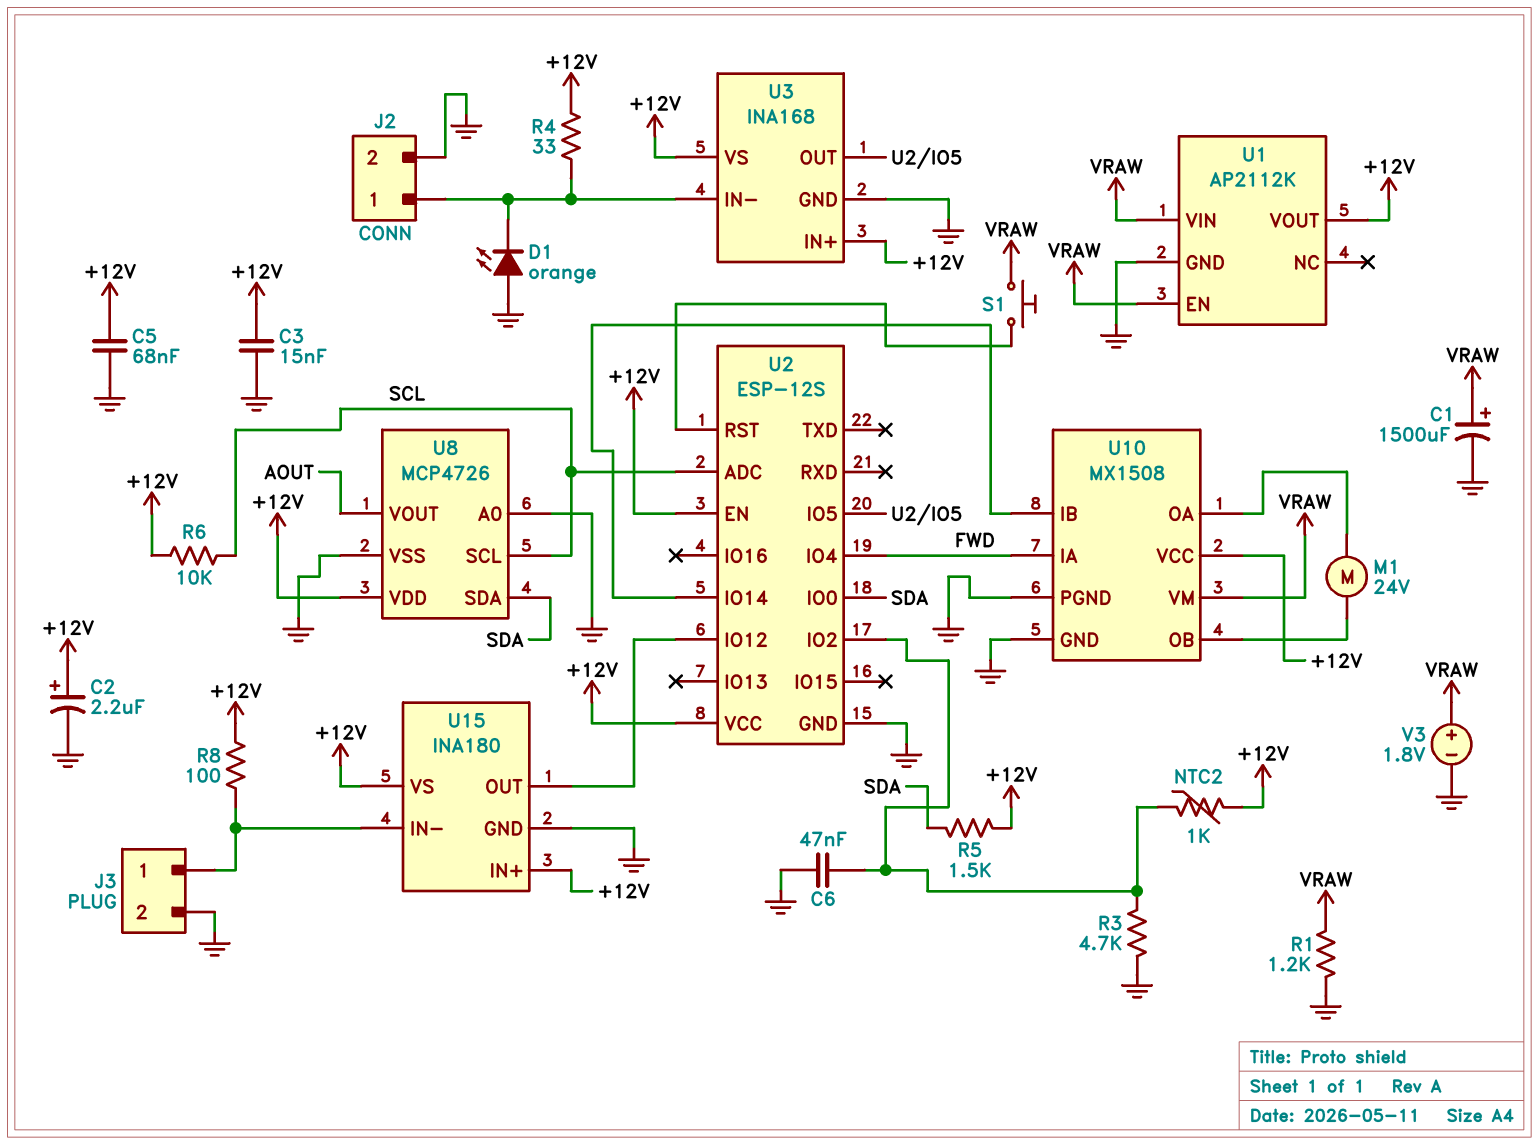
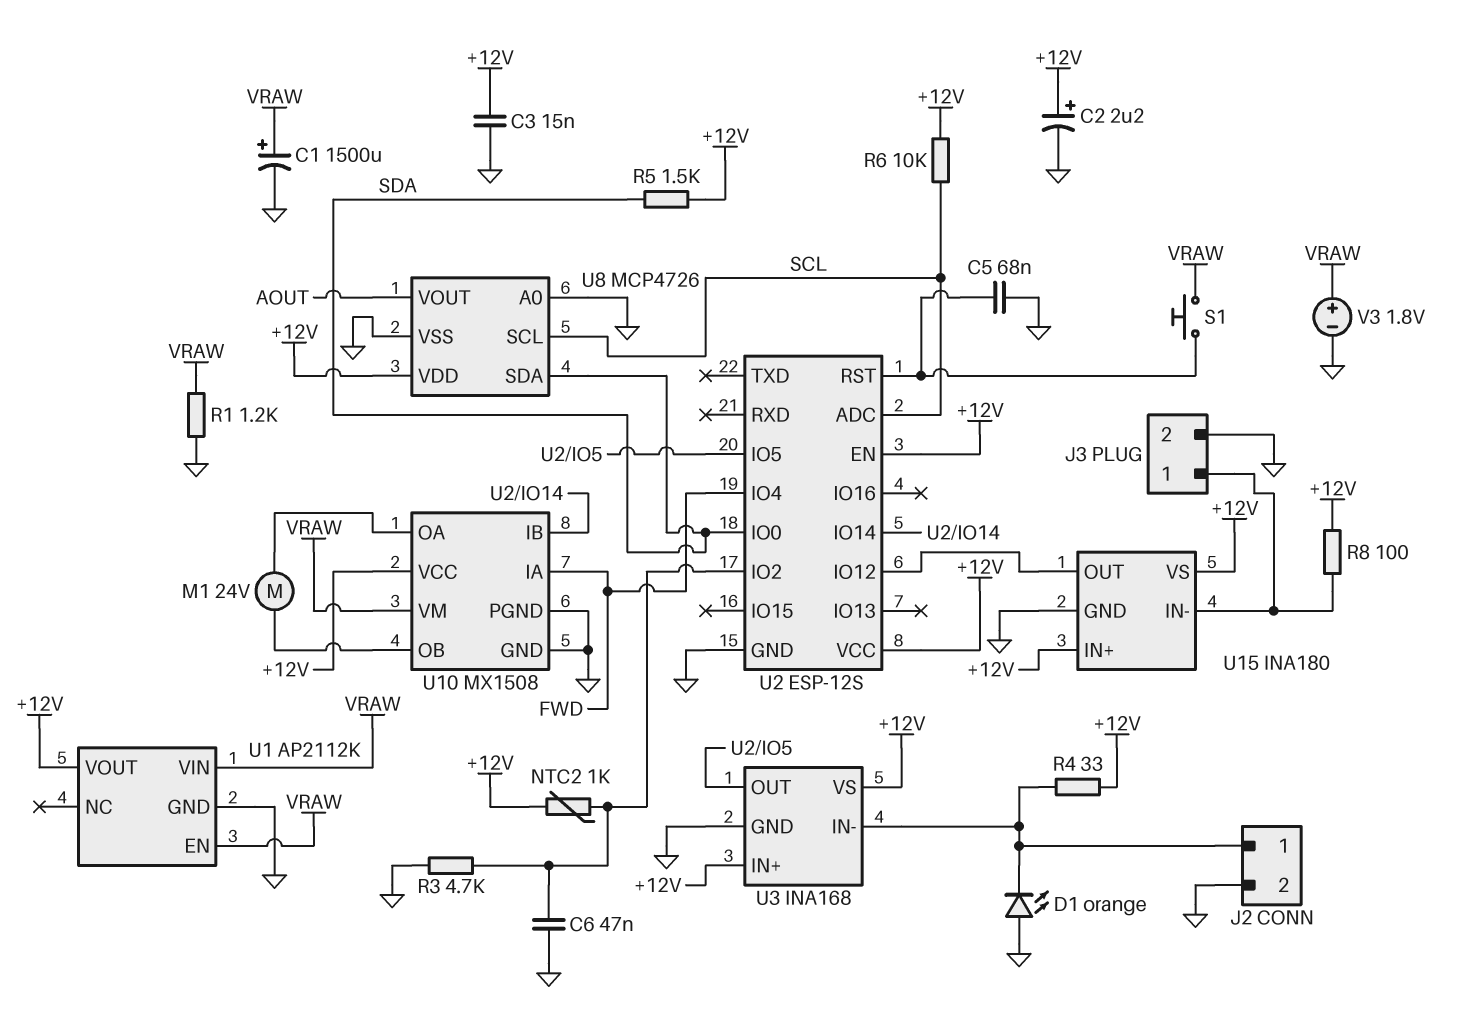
C5: 68nF (+12V, GND) -> 68nF (GND, U2/RST)

